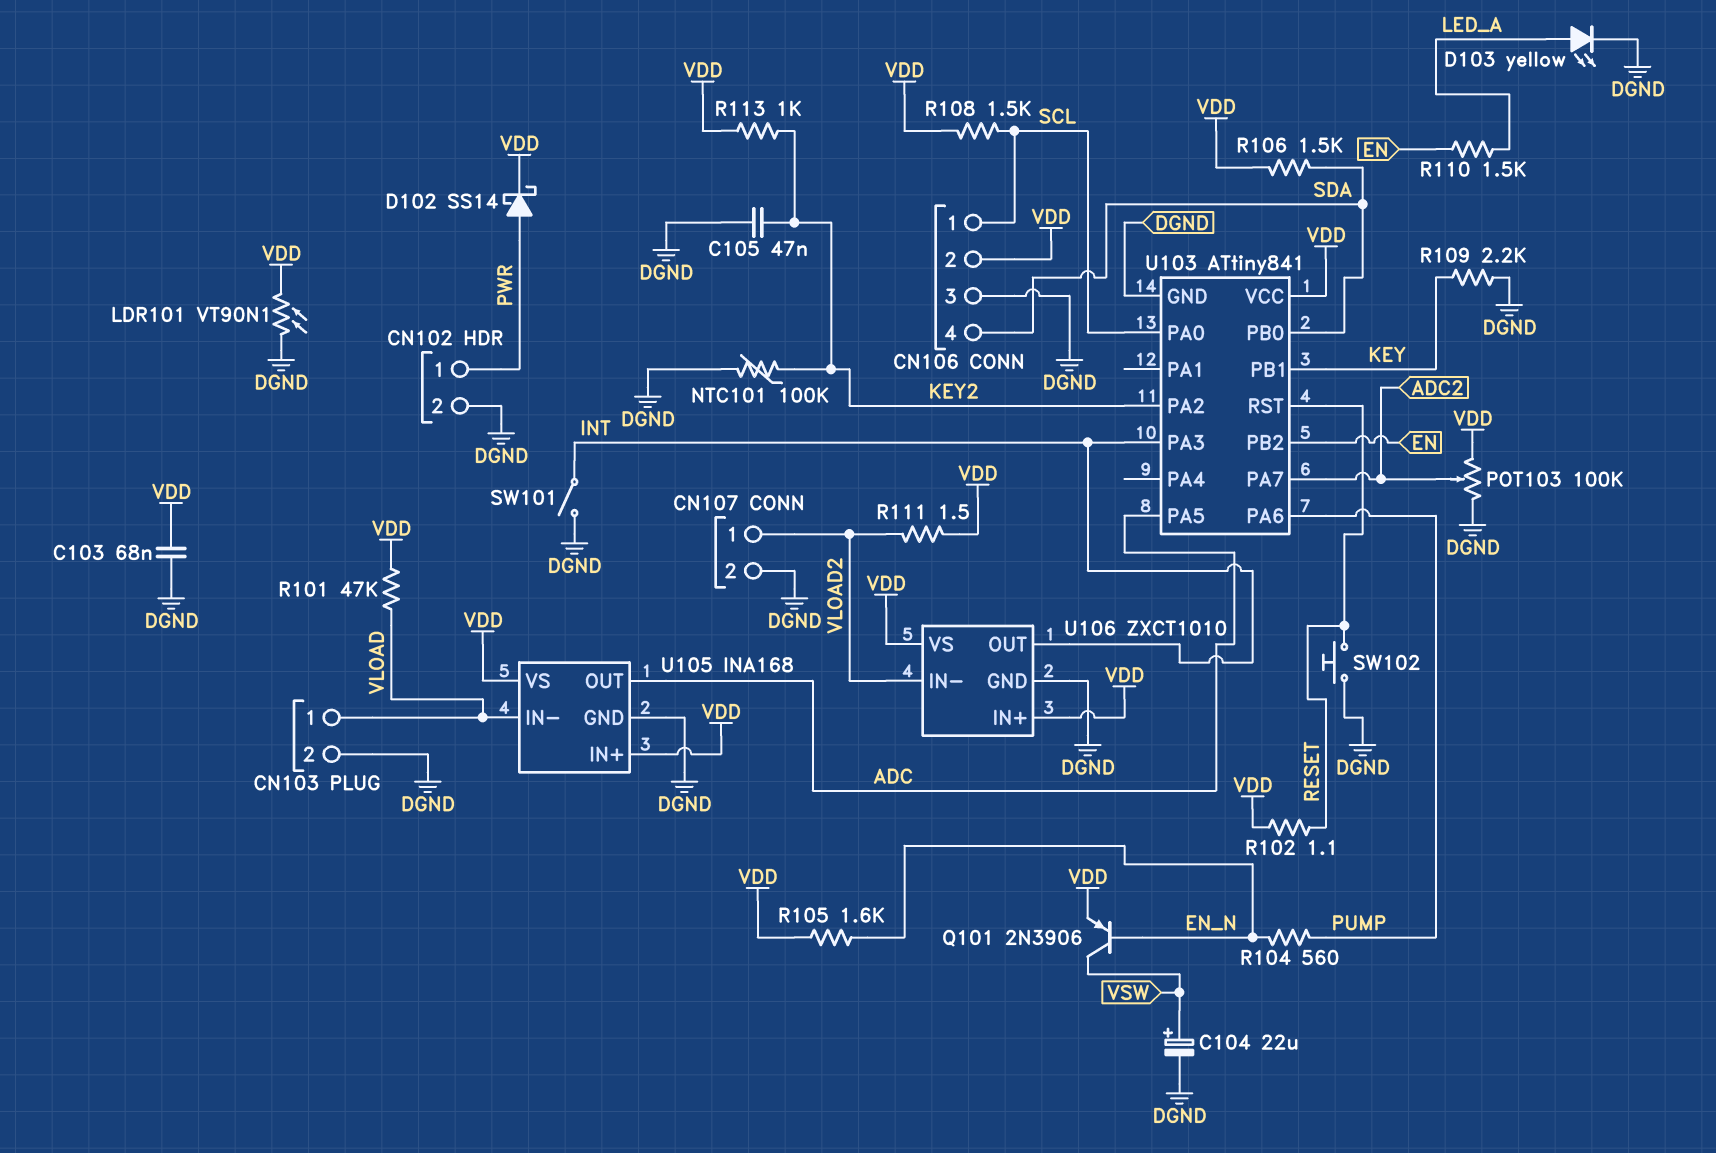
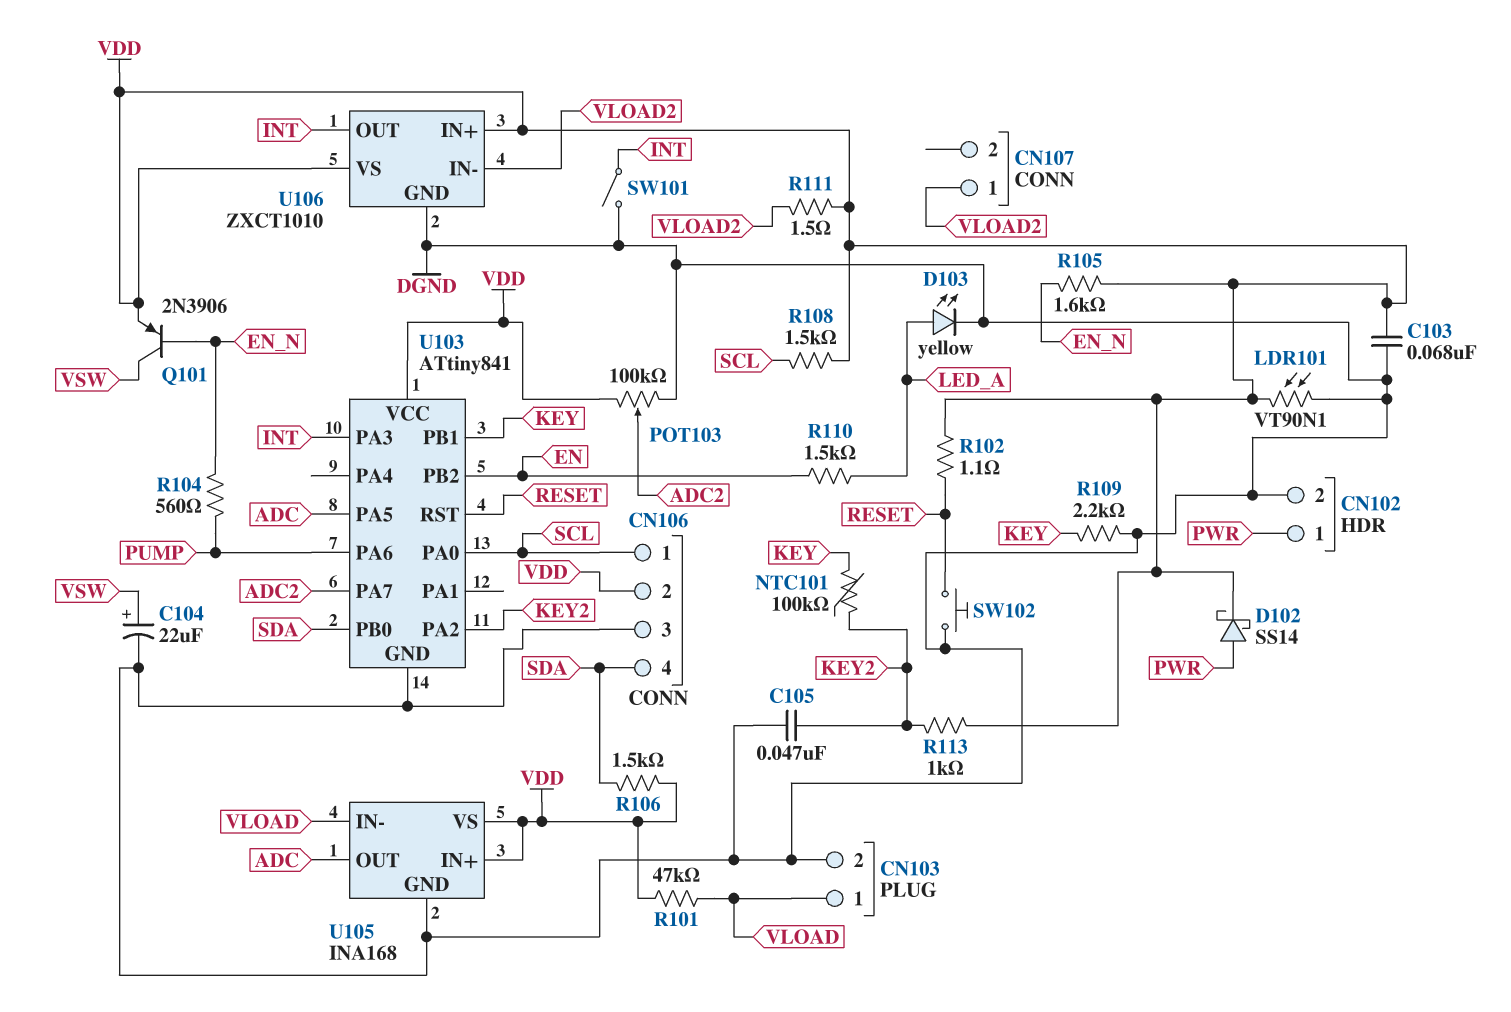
CN107 pin 2: DGND -> none
NTC101: 100k (DGND, KEY2) -> 100k (KEY, KEY2)

